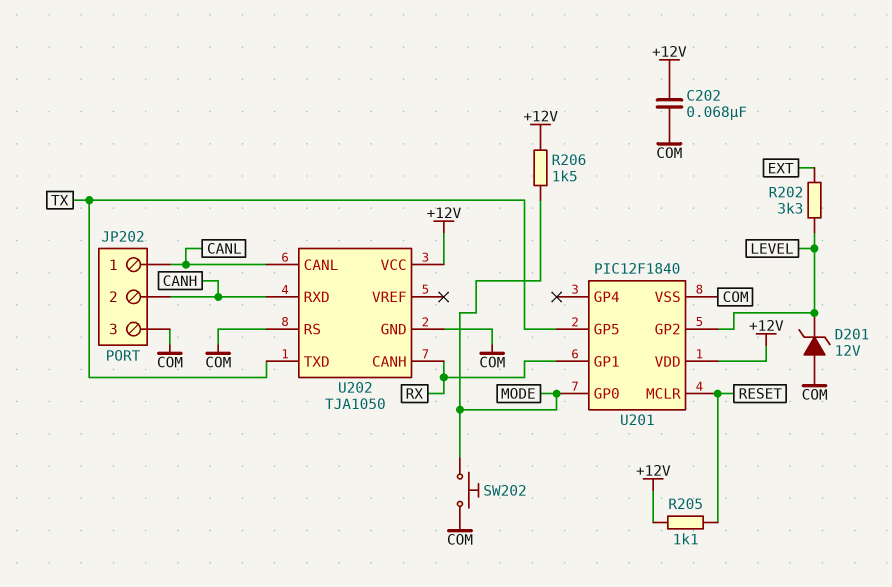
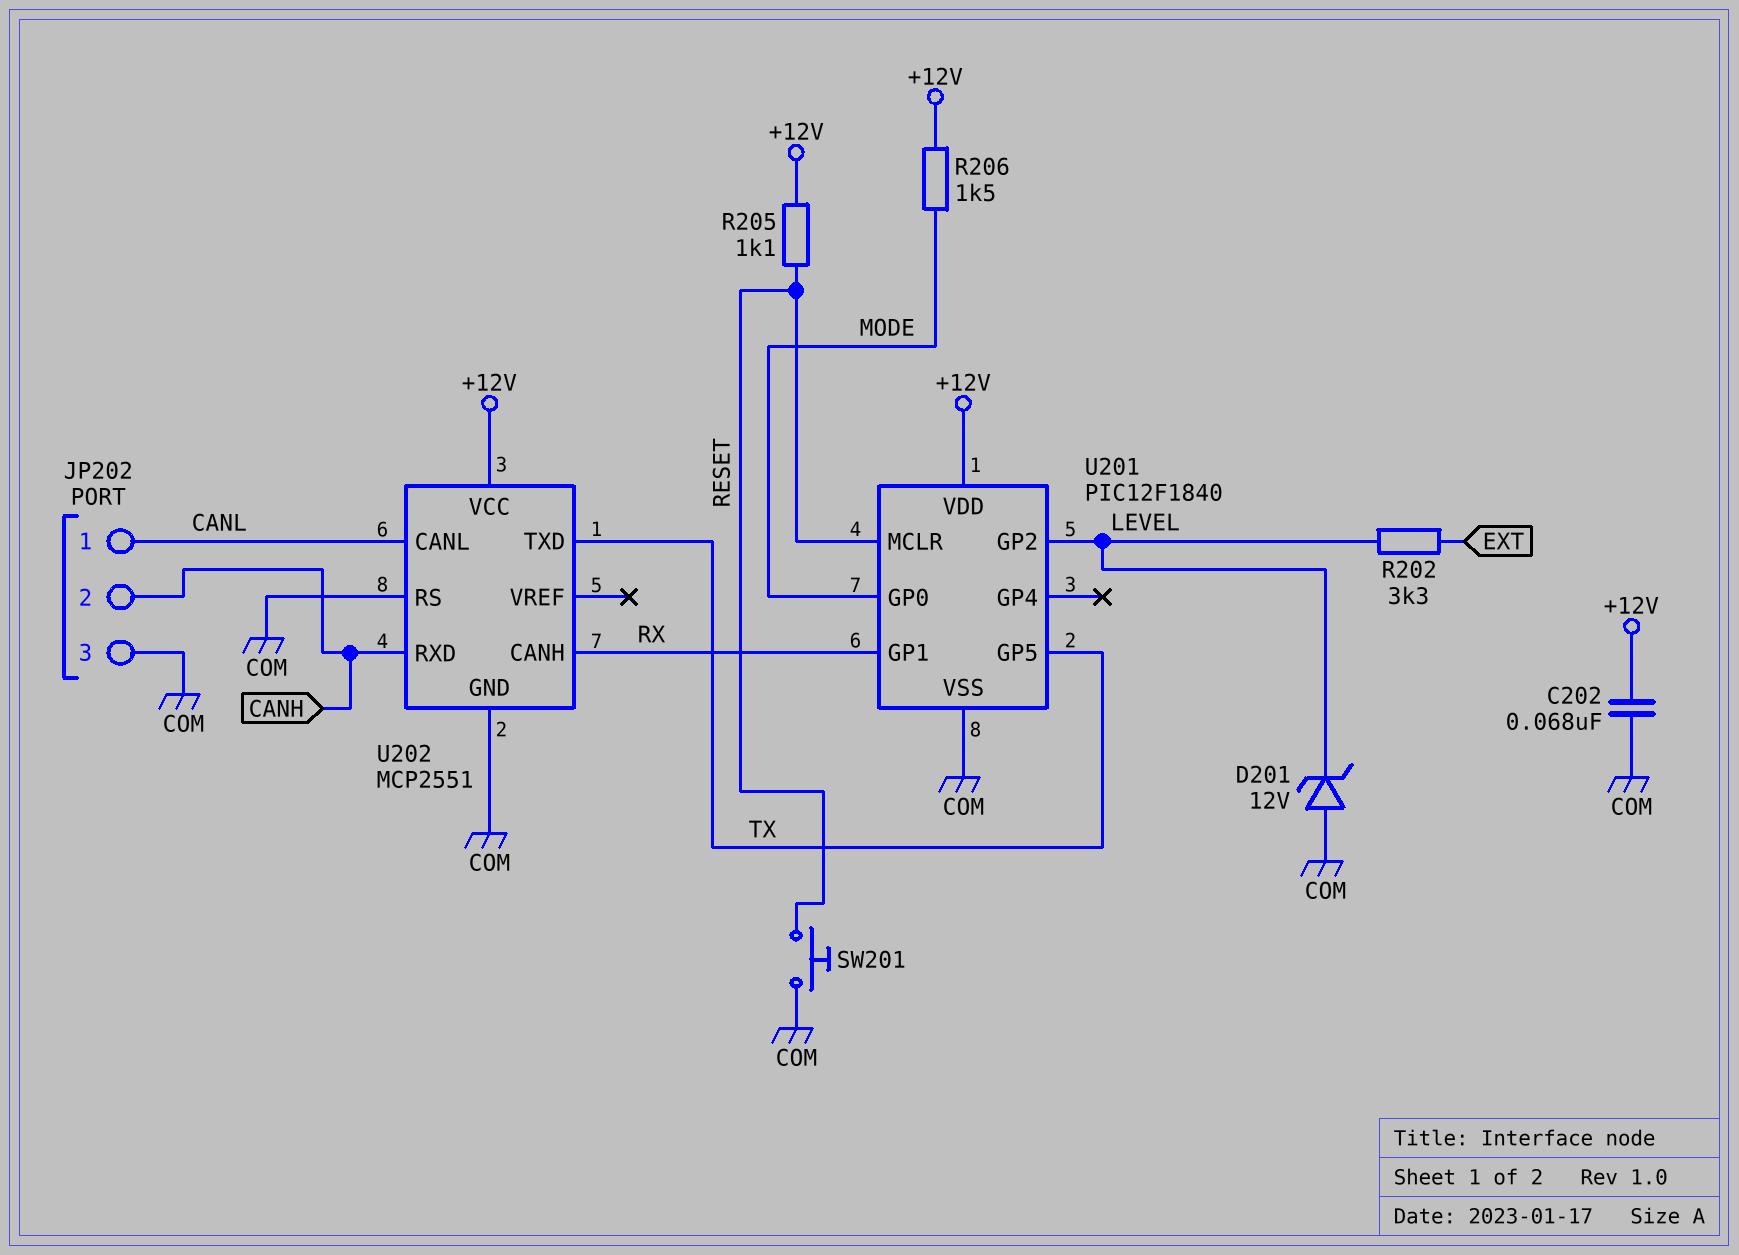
SW201: none -> button (COM, RESET)
SW202: button (COM, MODE) -> none
U202: TJA1050 -> MCP2551

